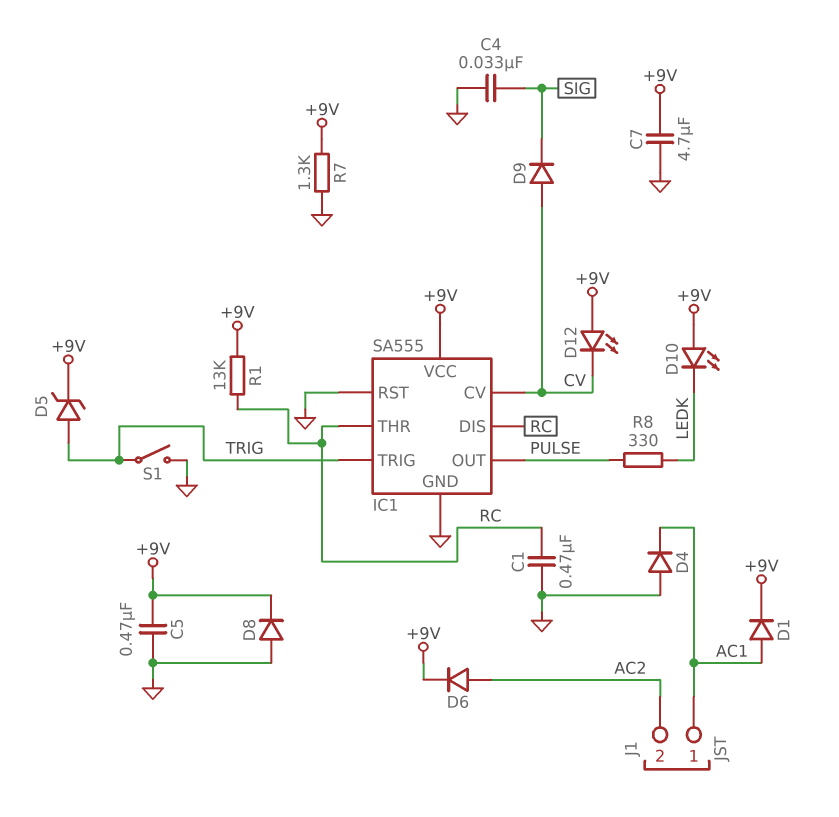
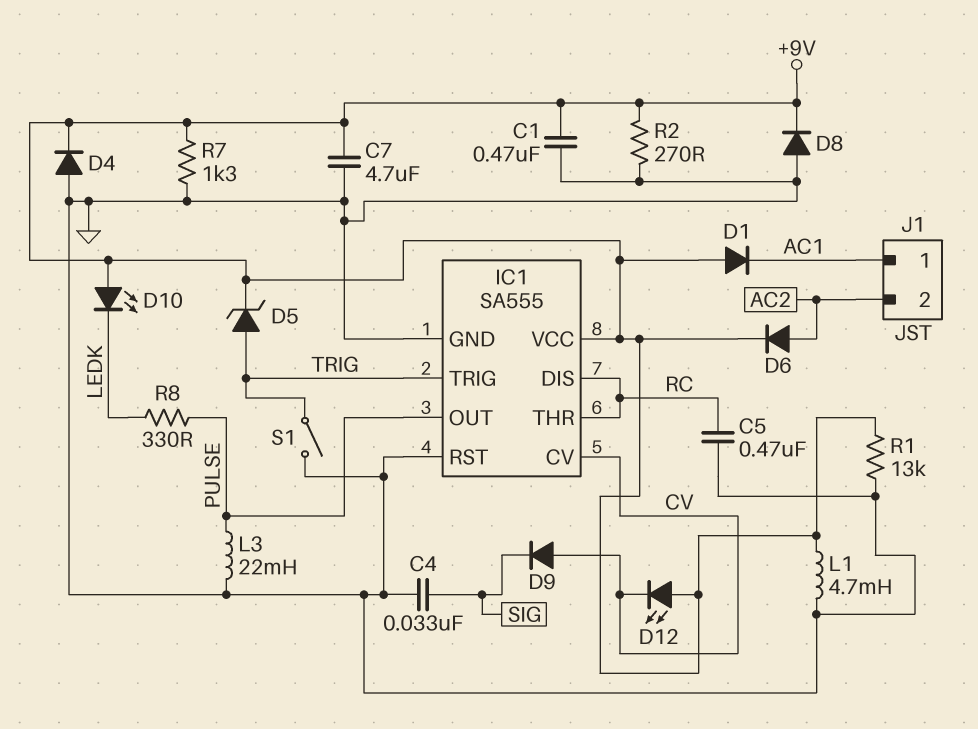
C1: 470nF (GND, RC) -> 470nF (+9V, GND)
C5: 470nF (+9V, GND) -> 470nF (GND, RC)
D1: diode (A AC1, K +9V) -> diode (A +9V, K AC1)
D4: diode (A GND, K AC1) -> diode (A GND, K +9V)
L1: none -> 4.7mH (+9V, GND)
L3: none -> 22mH (GND, PULSE)
R1: 13k (+9V, RC) -> 13k (+9V, GND)
R2: none -> 270 (+9V, GND)

